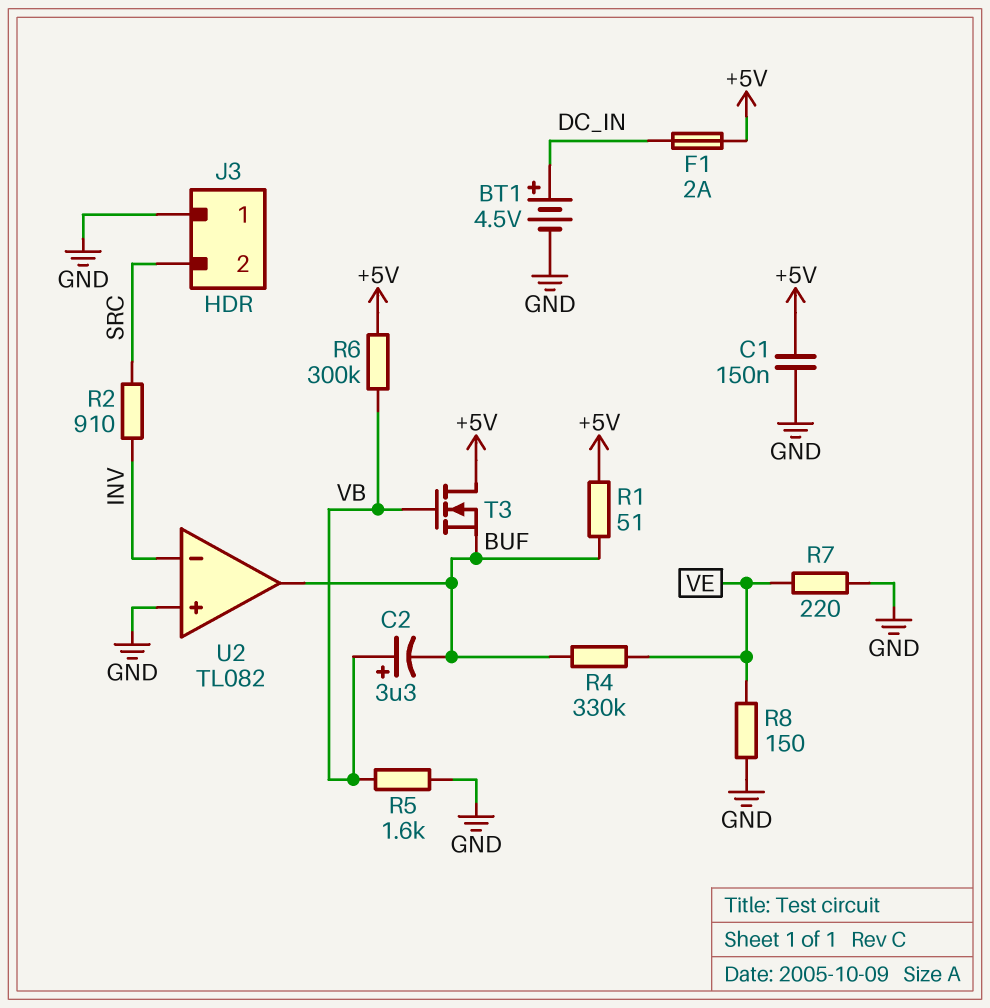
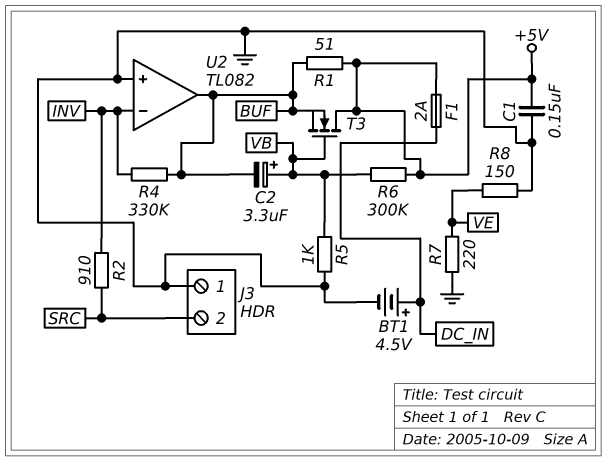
R4: 330k (BUF, VE) -> 330k (BUF, INV)
R5: 1.6k (GND, VB) -> 1k (GND, VB)

